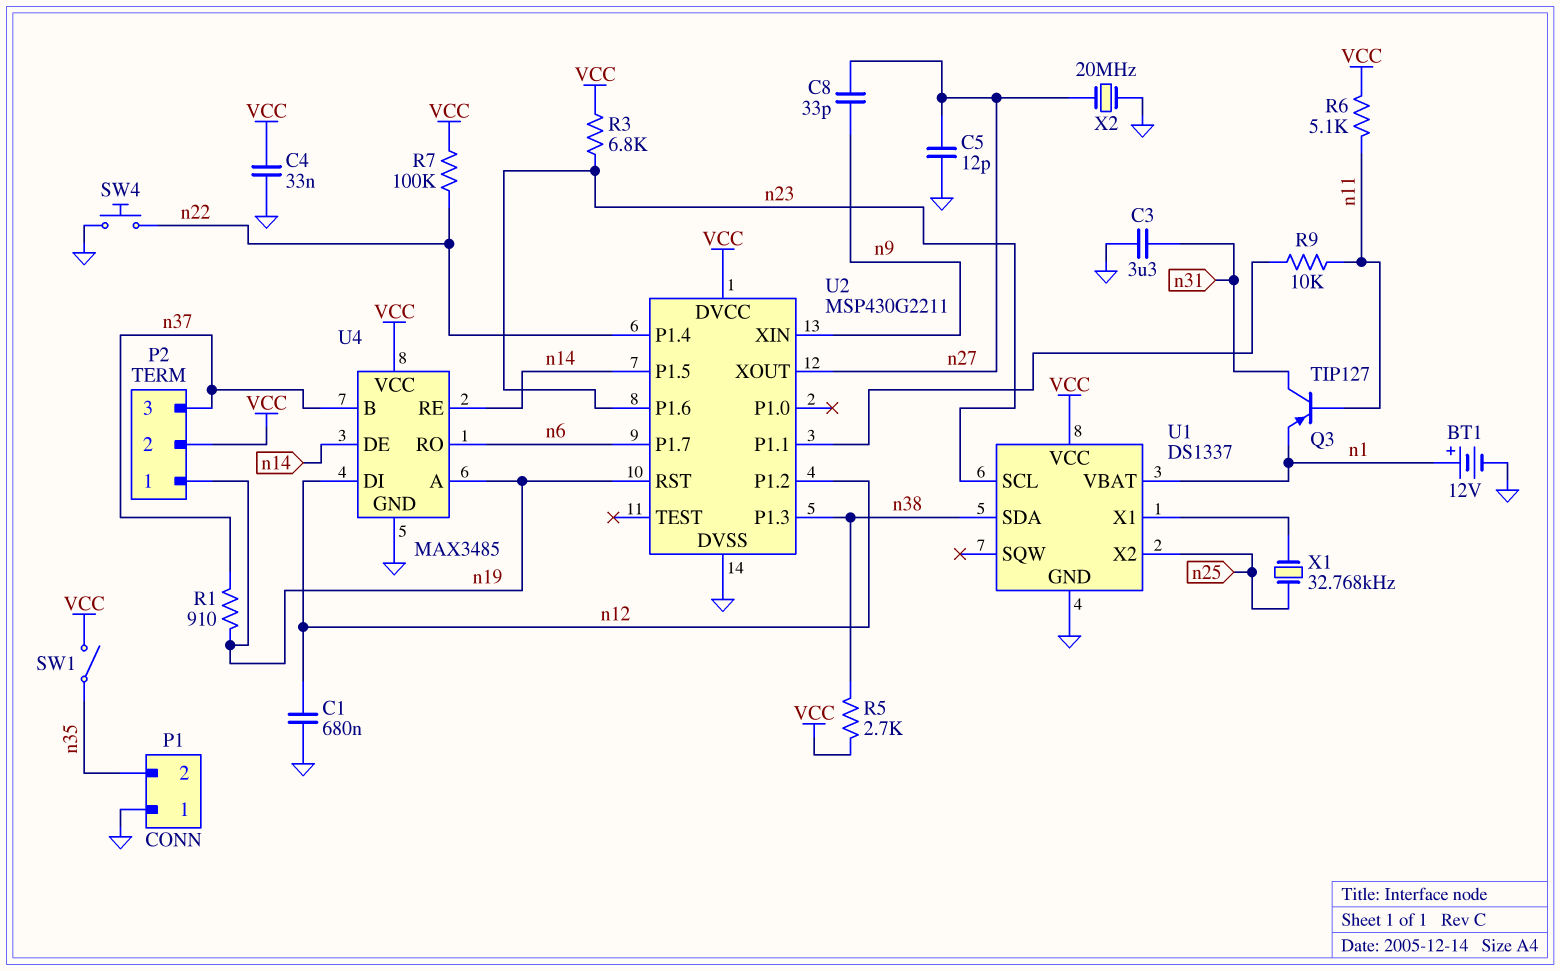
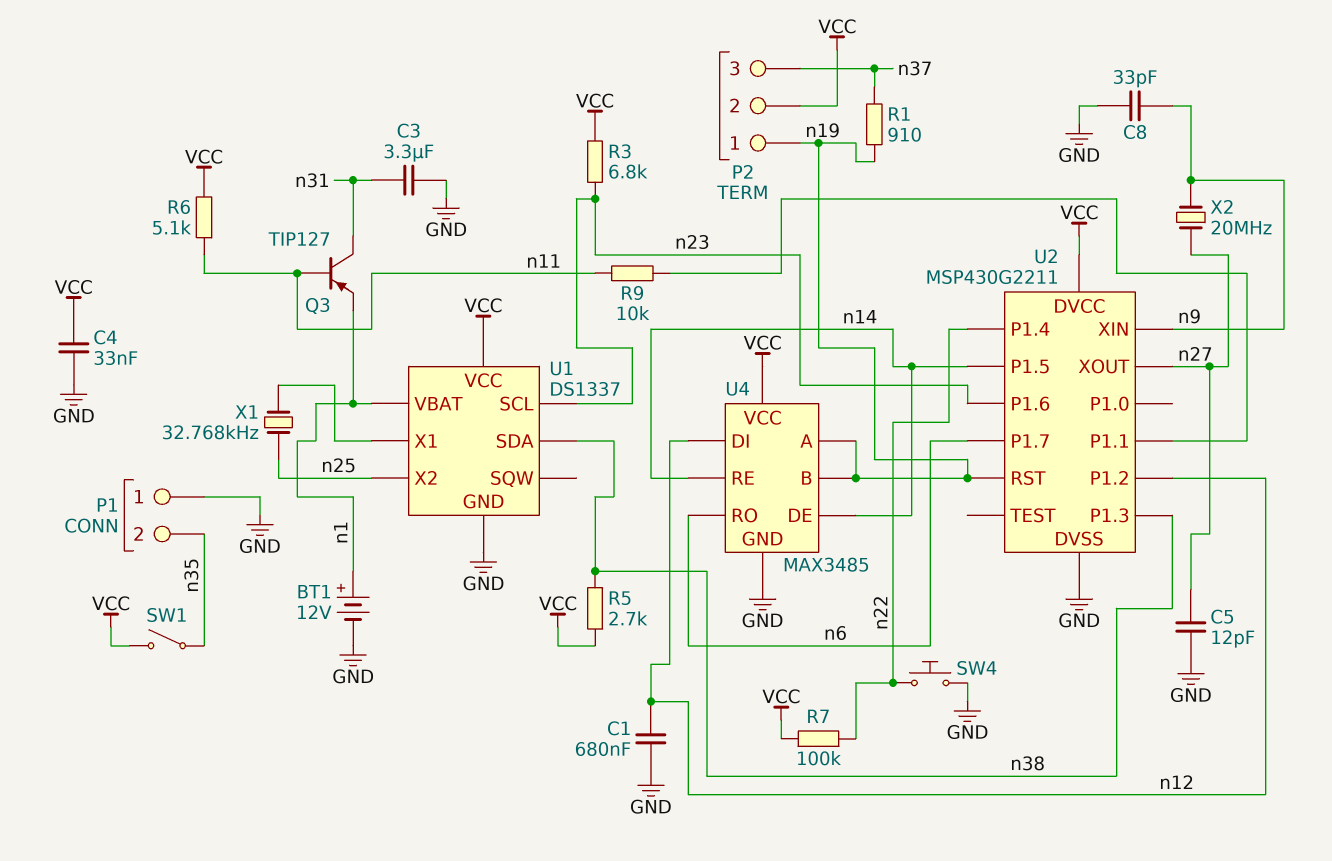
C8: 33pF (n9, n27) -> 33pF (GND, n9)
U4 pin B: n37 -> n19
X2: 20MHz (GND, n27) -> 20MHz (n9, n27)

